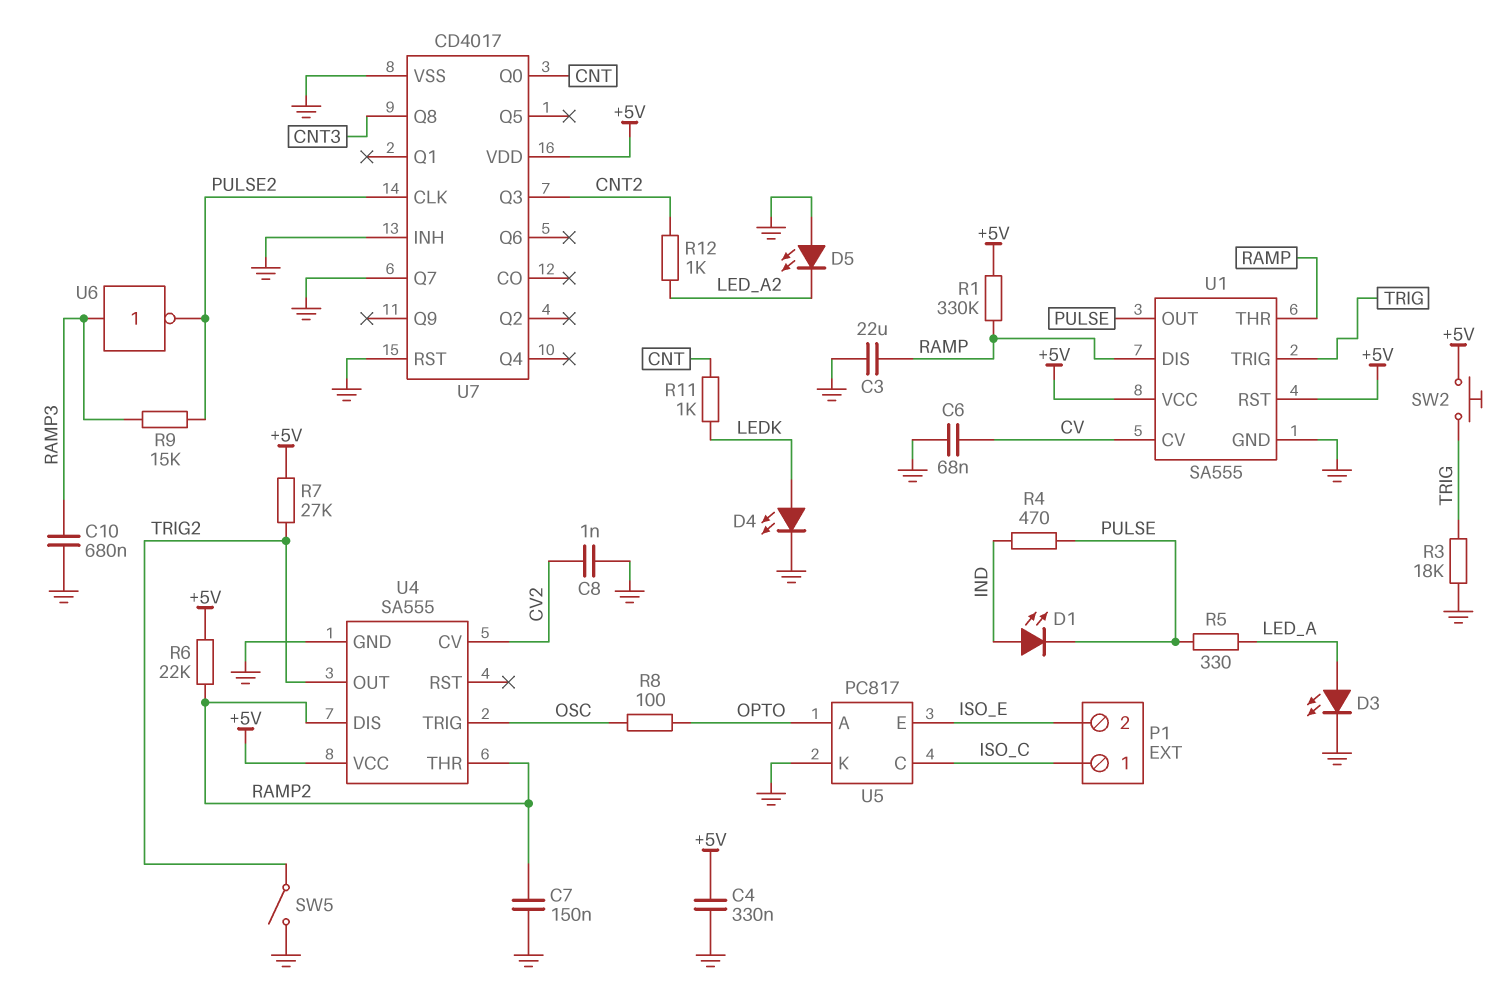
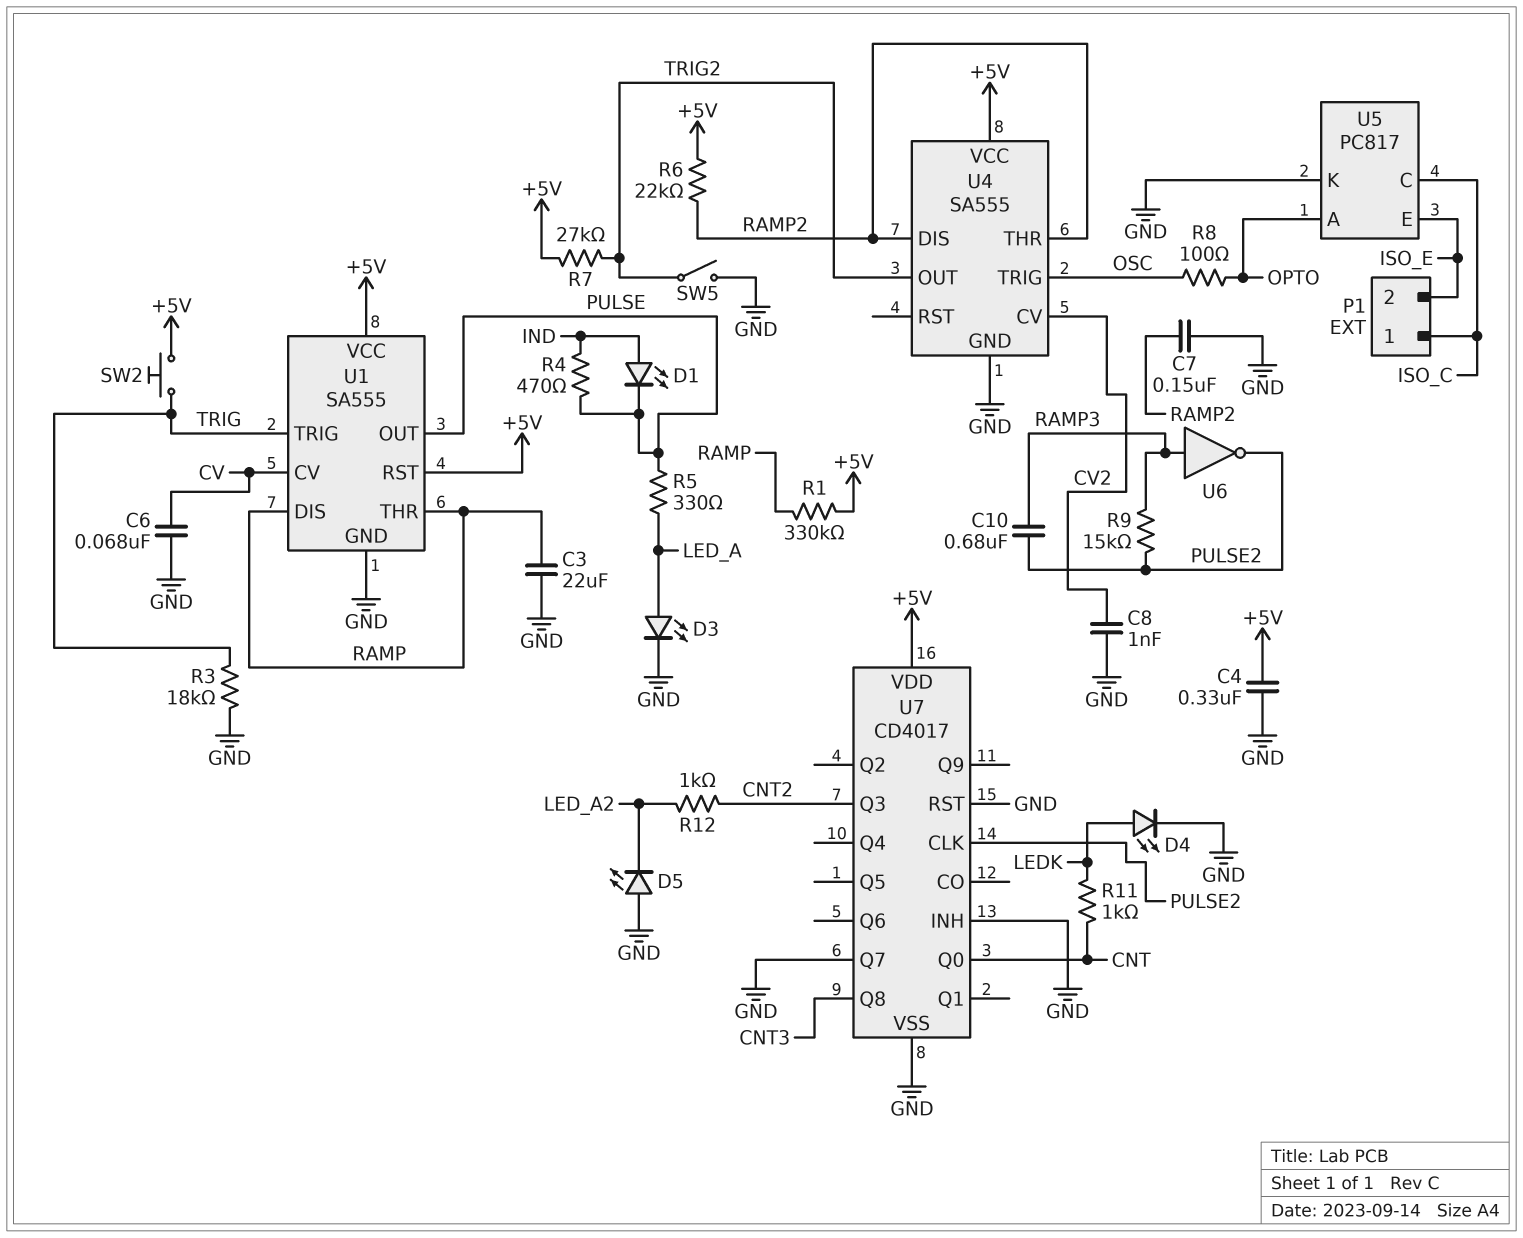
C10: 680nF (GND, RAMP3) -> 680nF (PULSE2, RAMP3)

